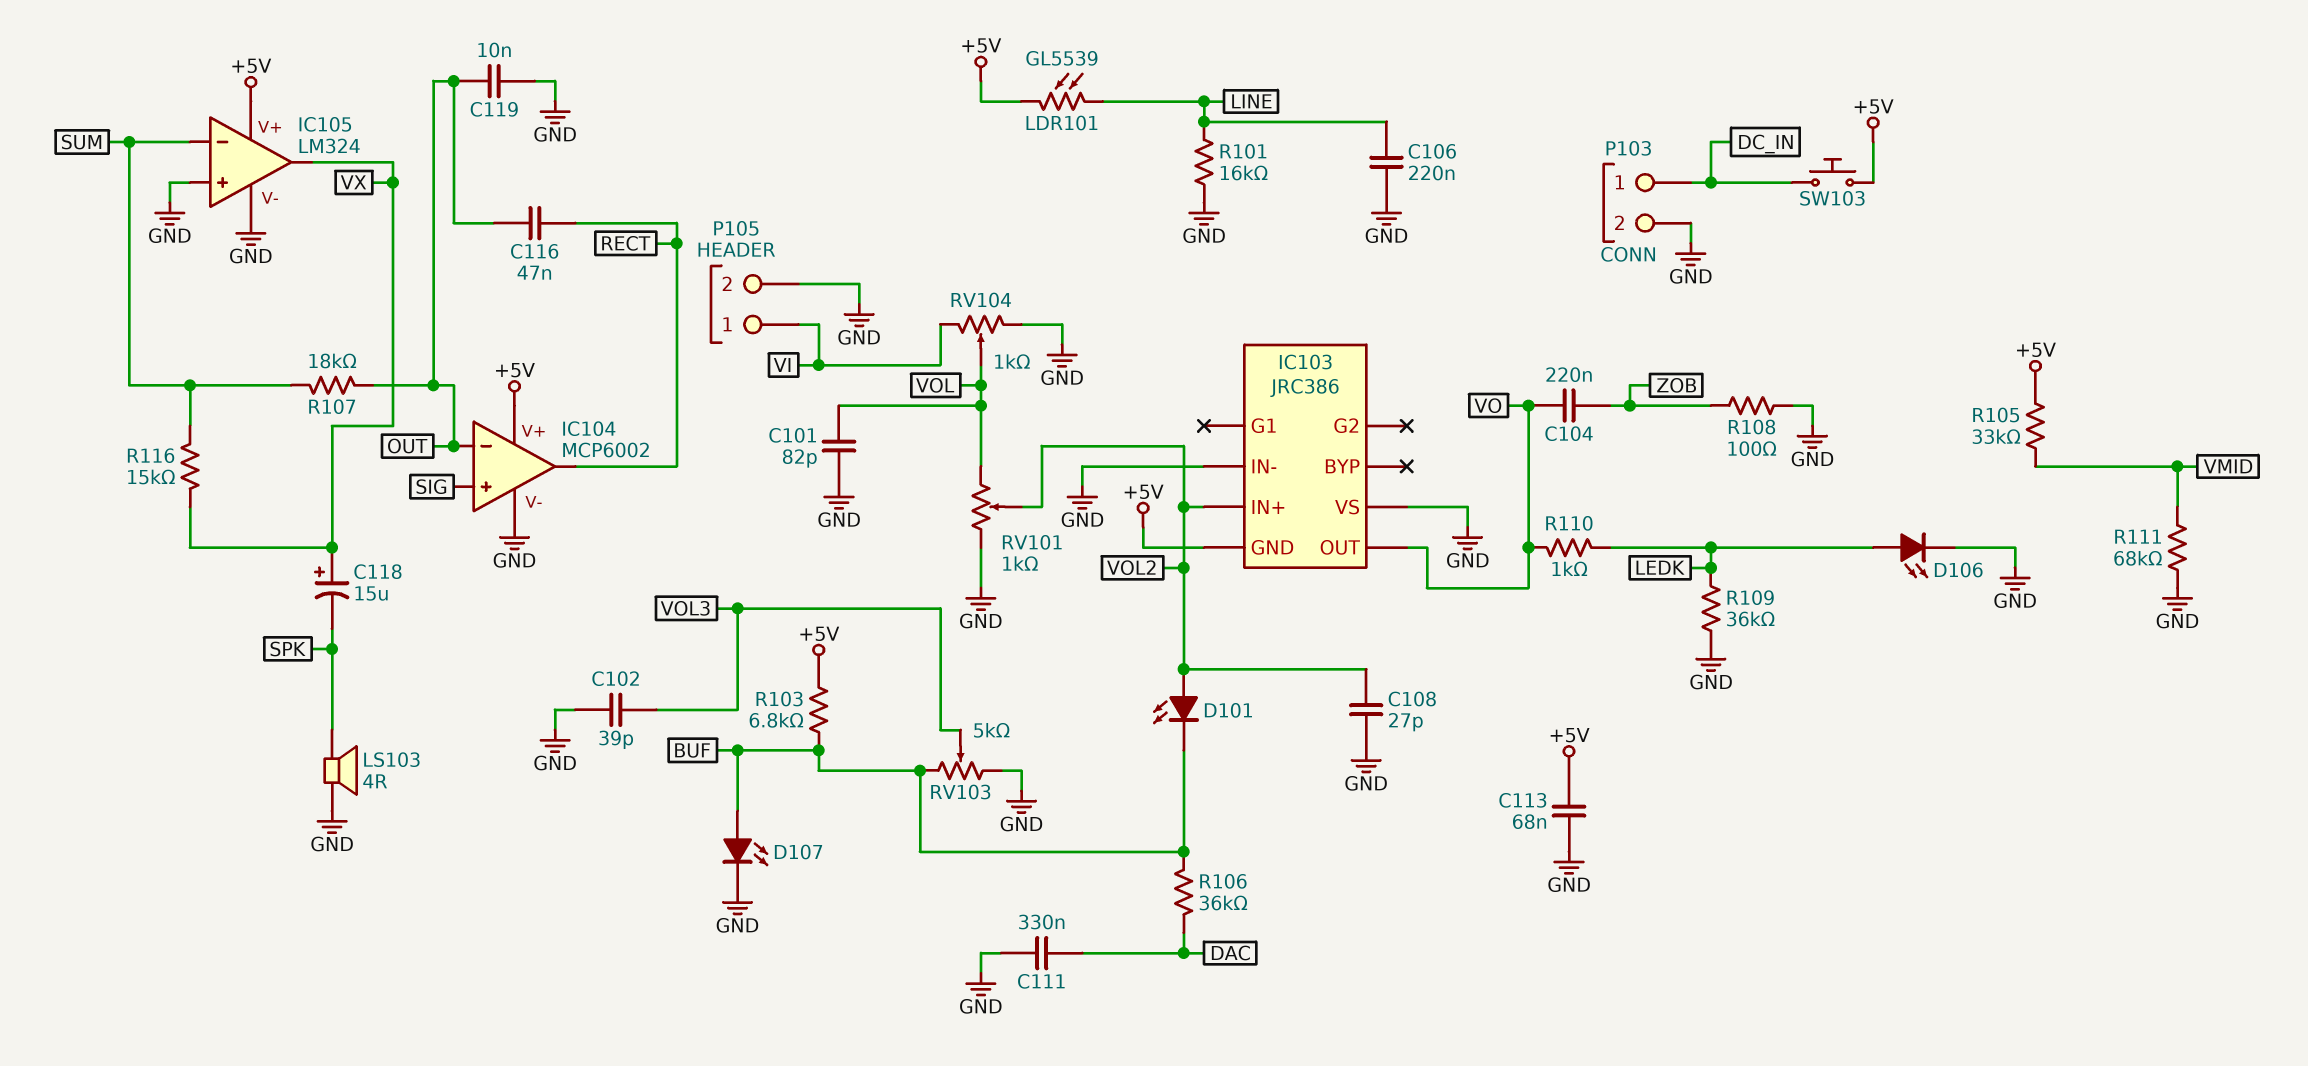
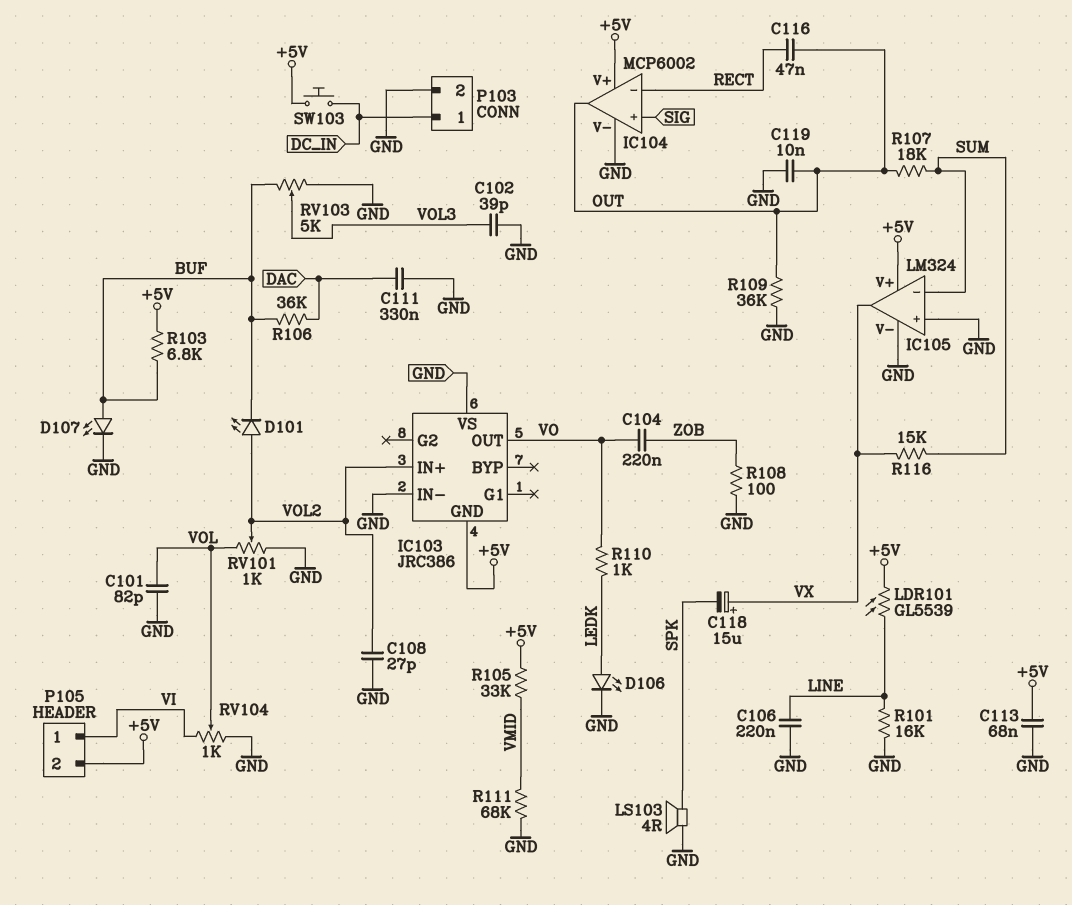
IC104 pin in-: OUT -> RECT
IC104 pin out: RECT -> OUT
P105 pin 2: GND -> +5V
R109: 36k (GND, LEDK) -> 36k (GND, OUT)

